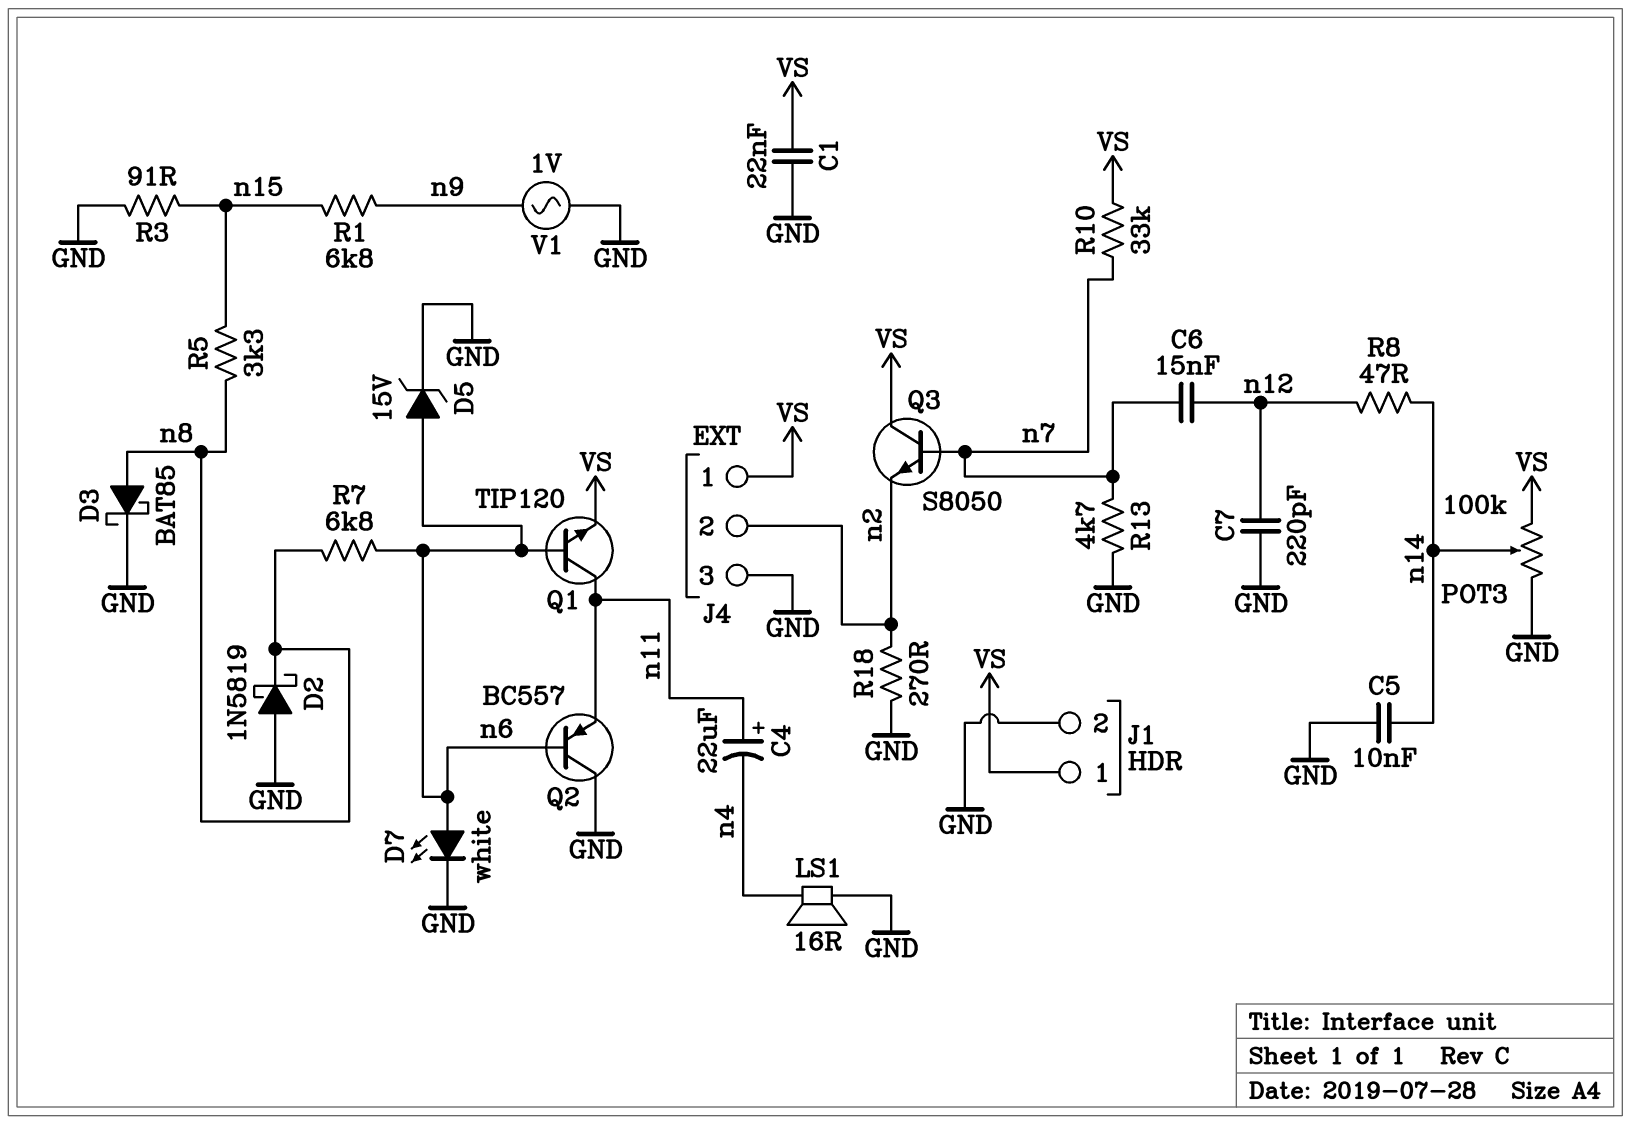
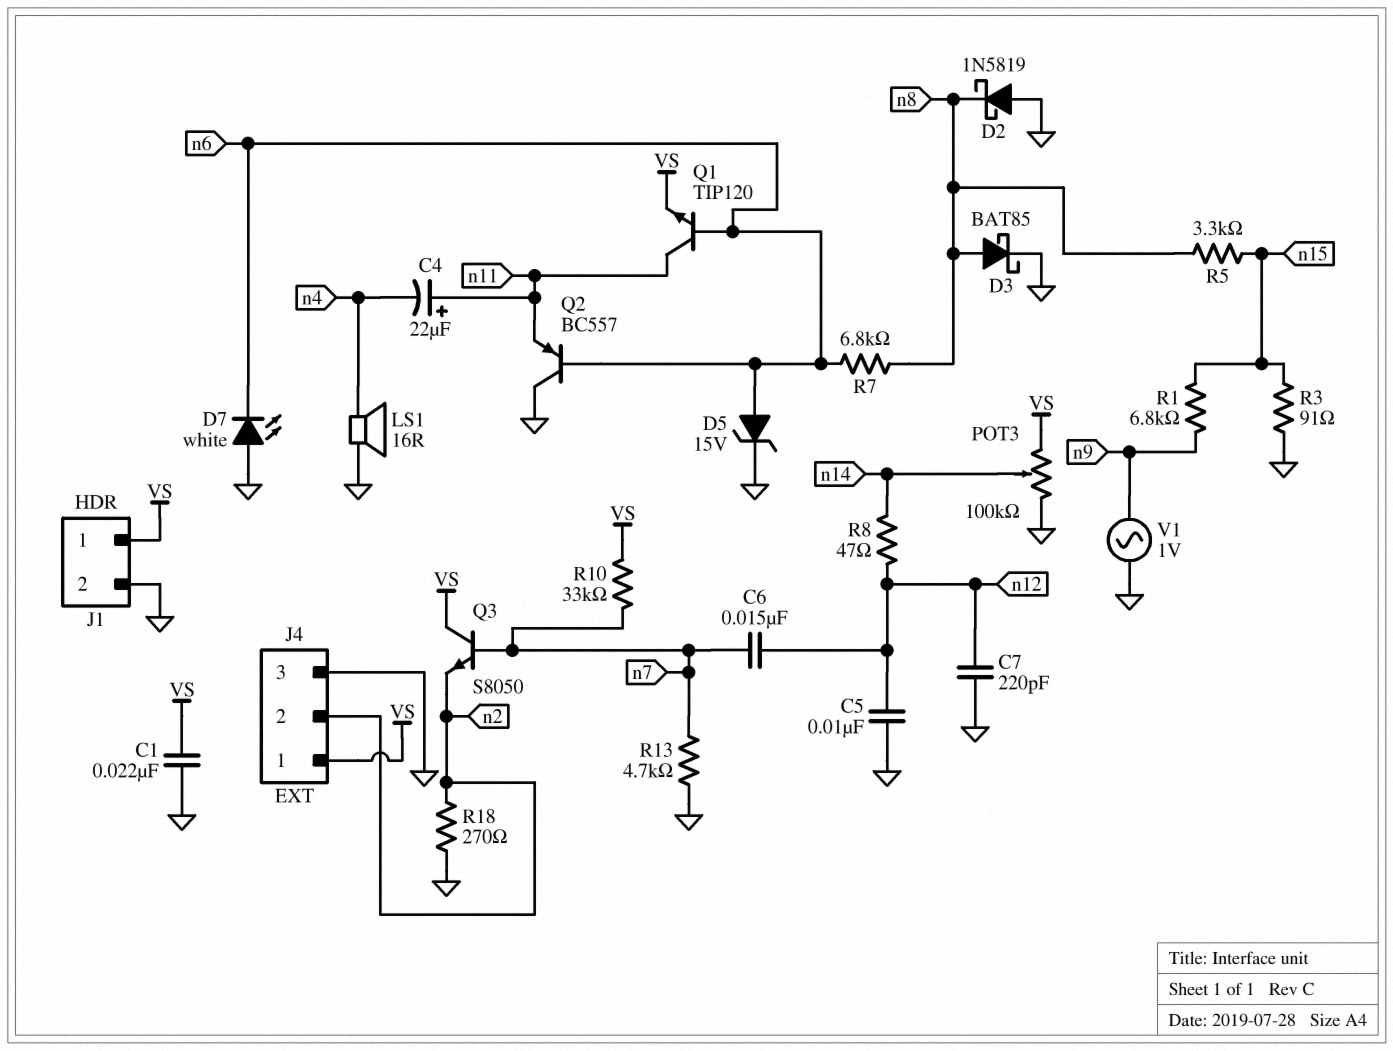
C5: 10nF (GND, n14) -> 10nF (GND, n12)
D7: LED white (A n6, K GND) -> LED white (A GND, K n6)

